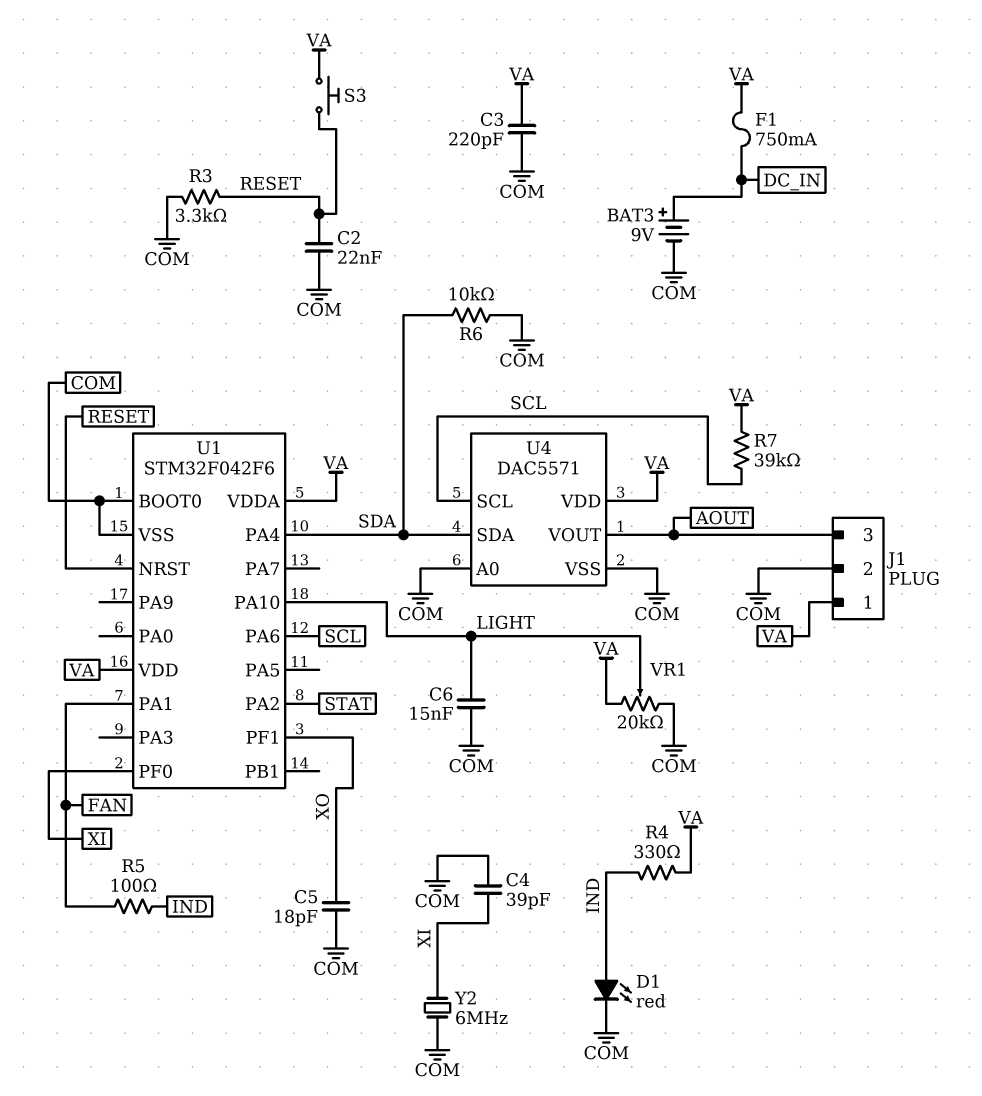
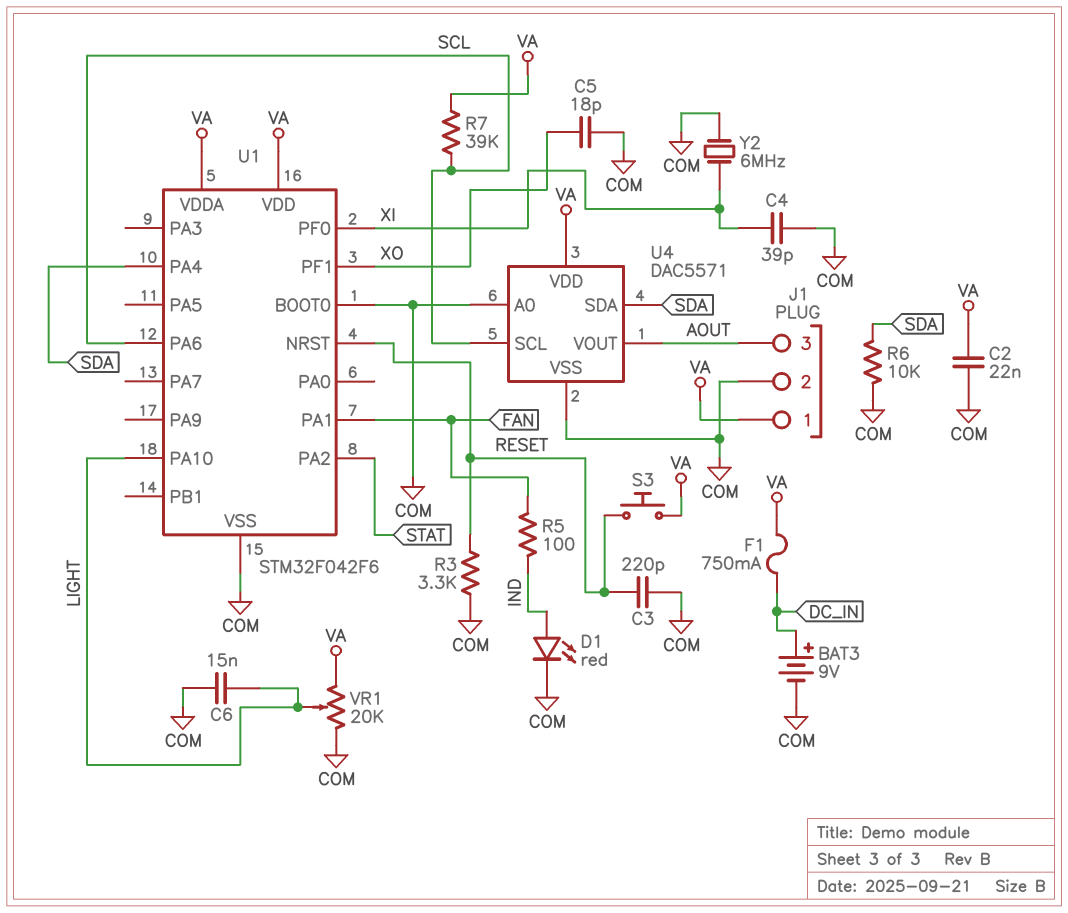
C2: 22nF (COM, RESET) -> 22nF (COM, VA)
C3: 220pF (COM, VA) -> 220pF (COM, RESET)
R4: 330 (IND, VA) -> none

